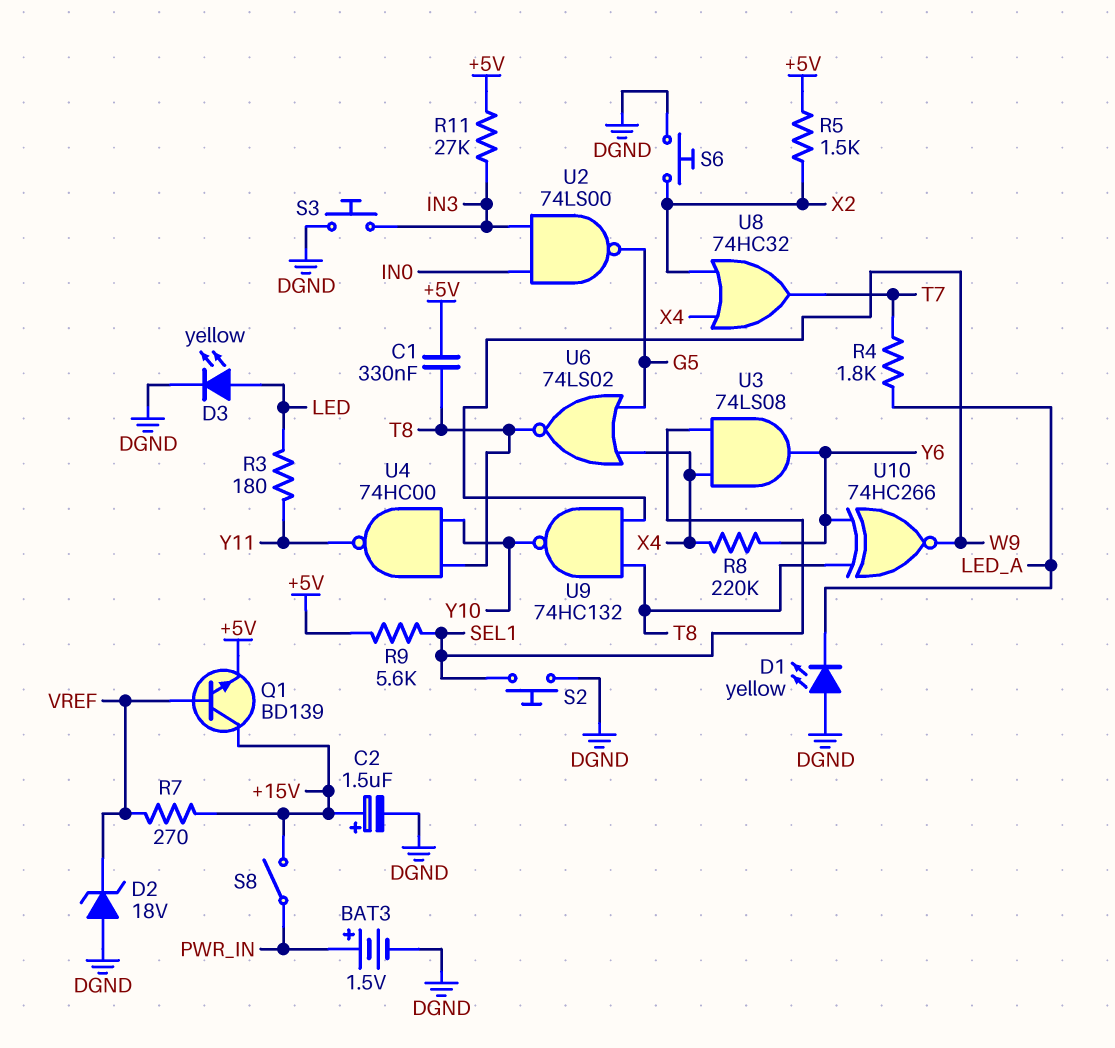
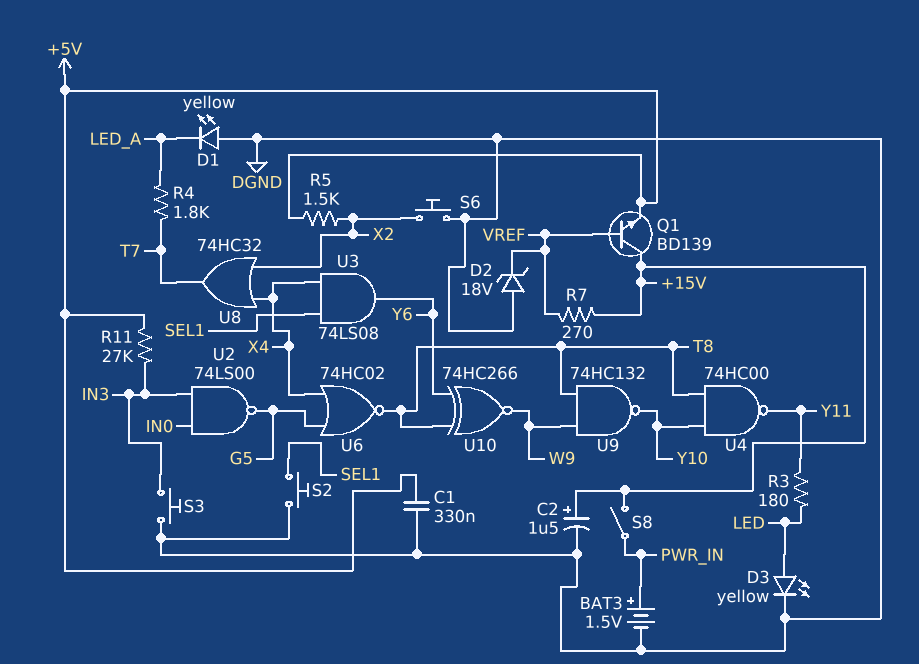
C1: 330nF (+5V, T8) -> 330nF (+5V, DGND)
R8: 220k (X4, Y6) -> none
R9: 5.6k (+5V, SEL1) -> none
U6: NOR 74LS02 (in G5, in X4, out T8) -> NOR 74HC02 (in G5, in X4, out T8)

